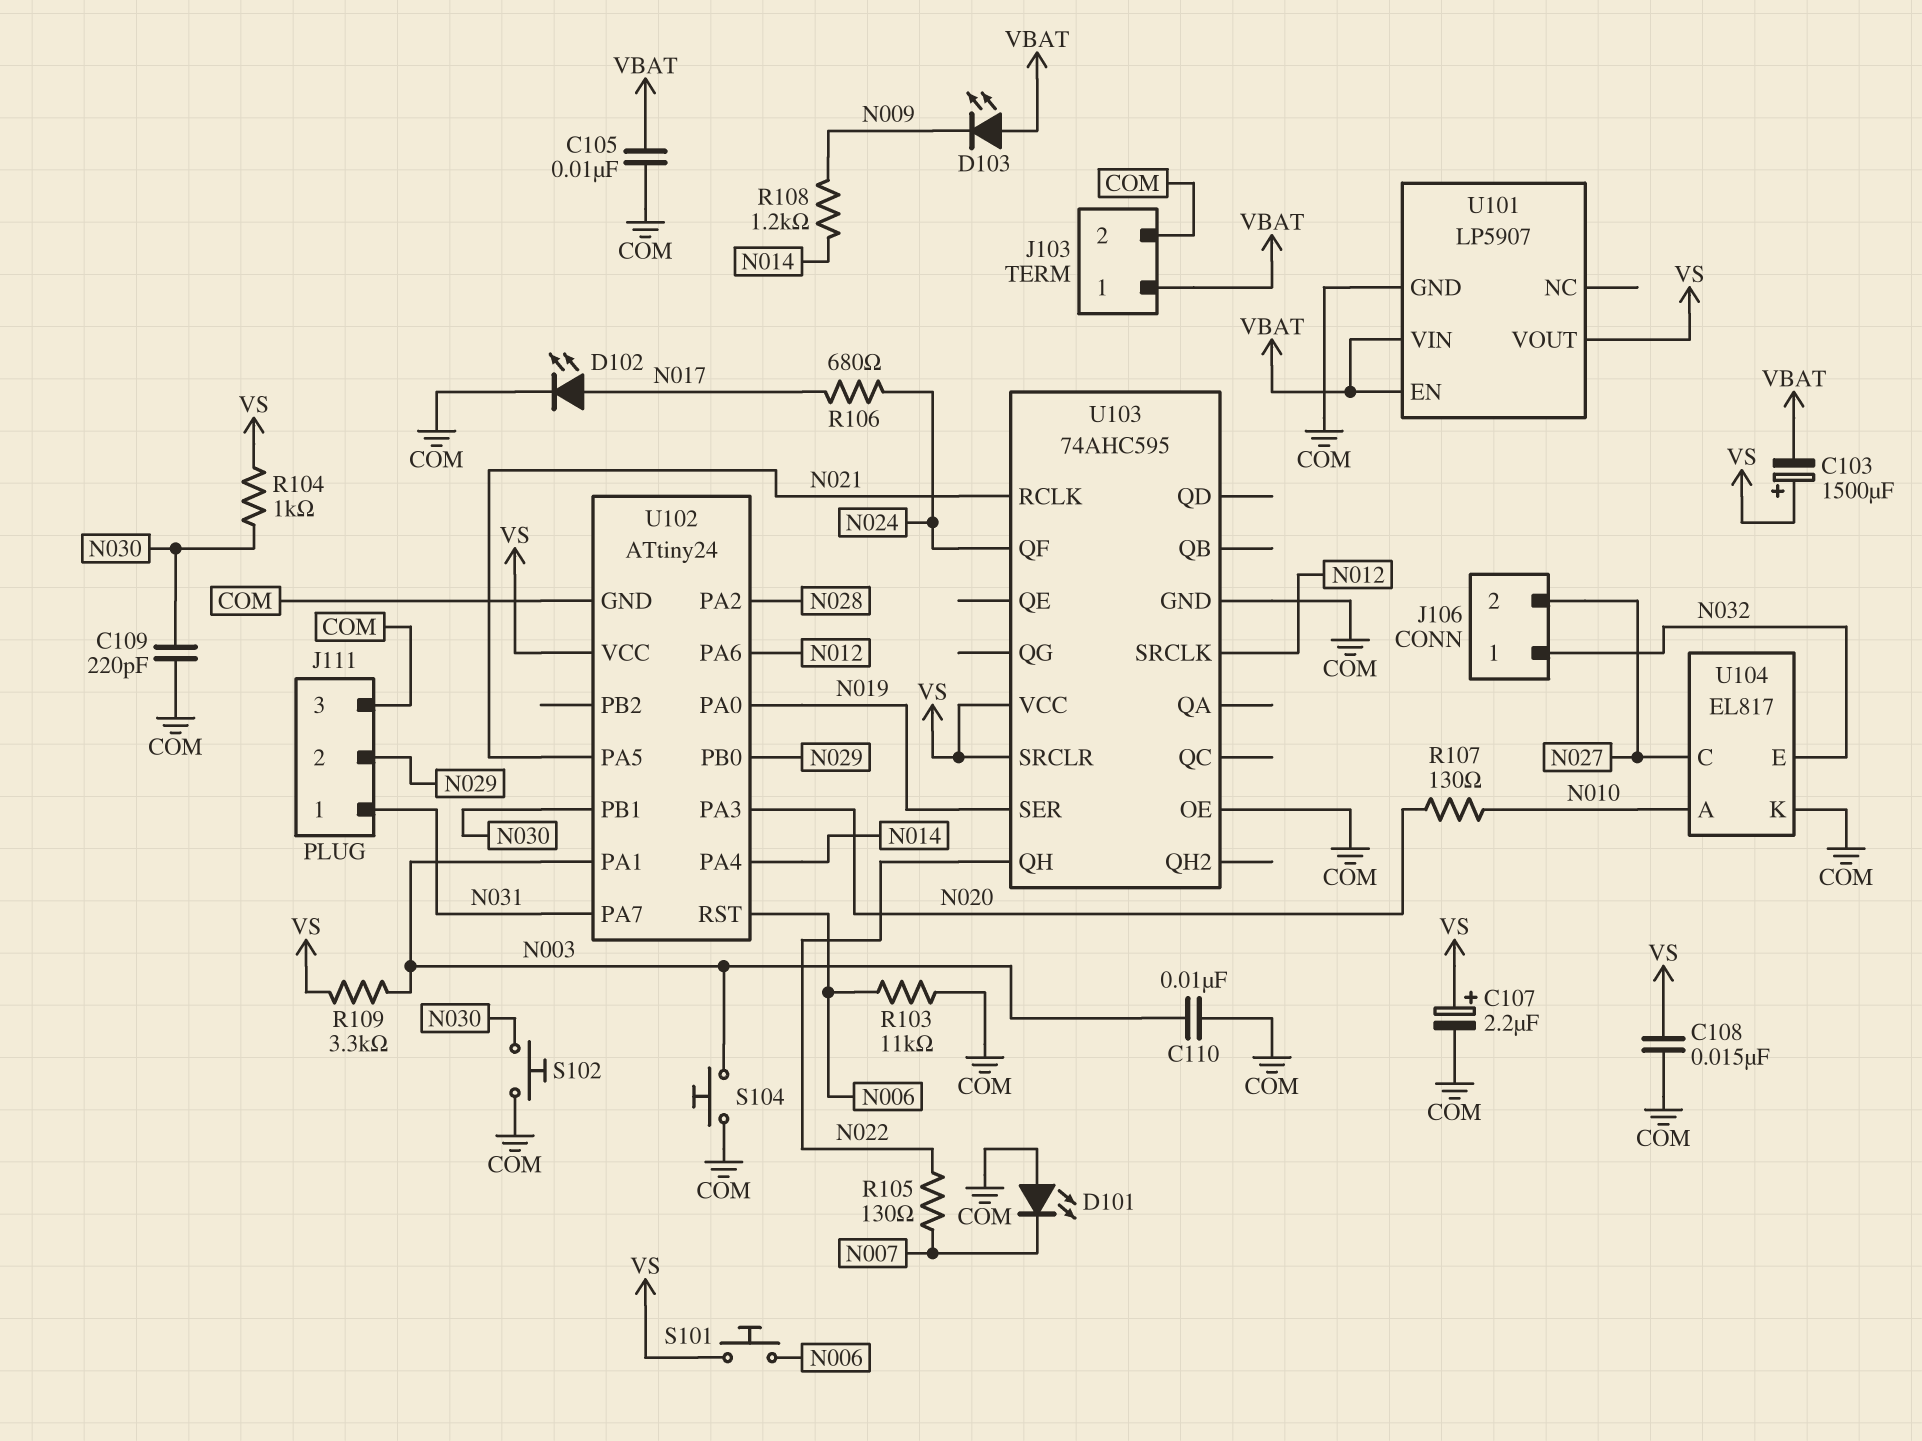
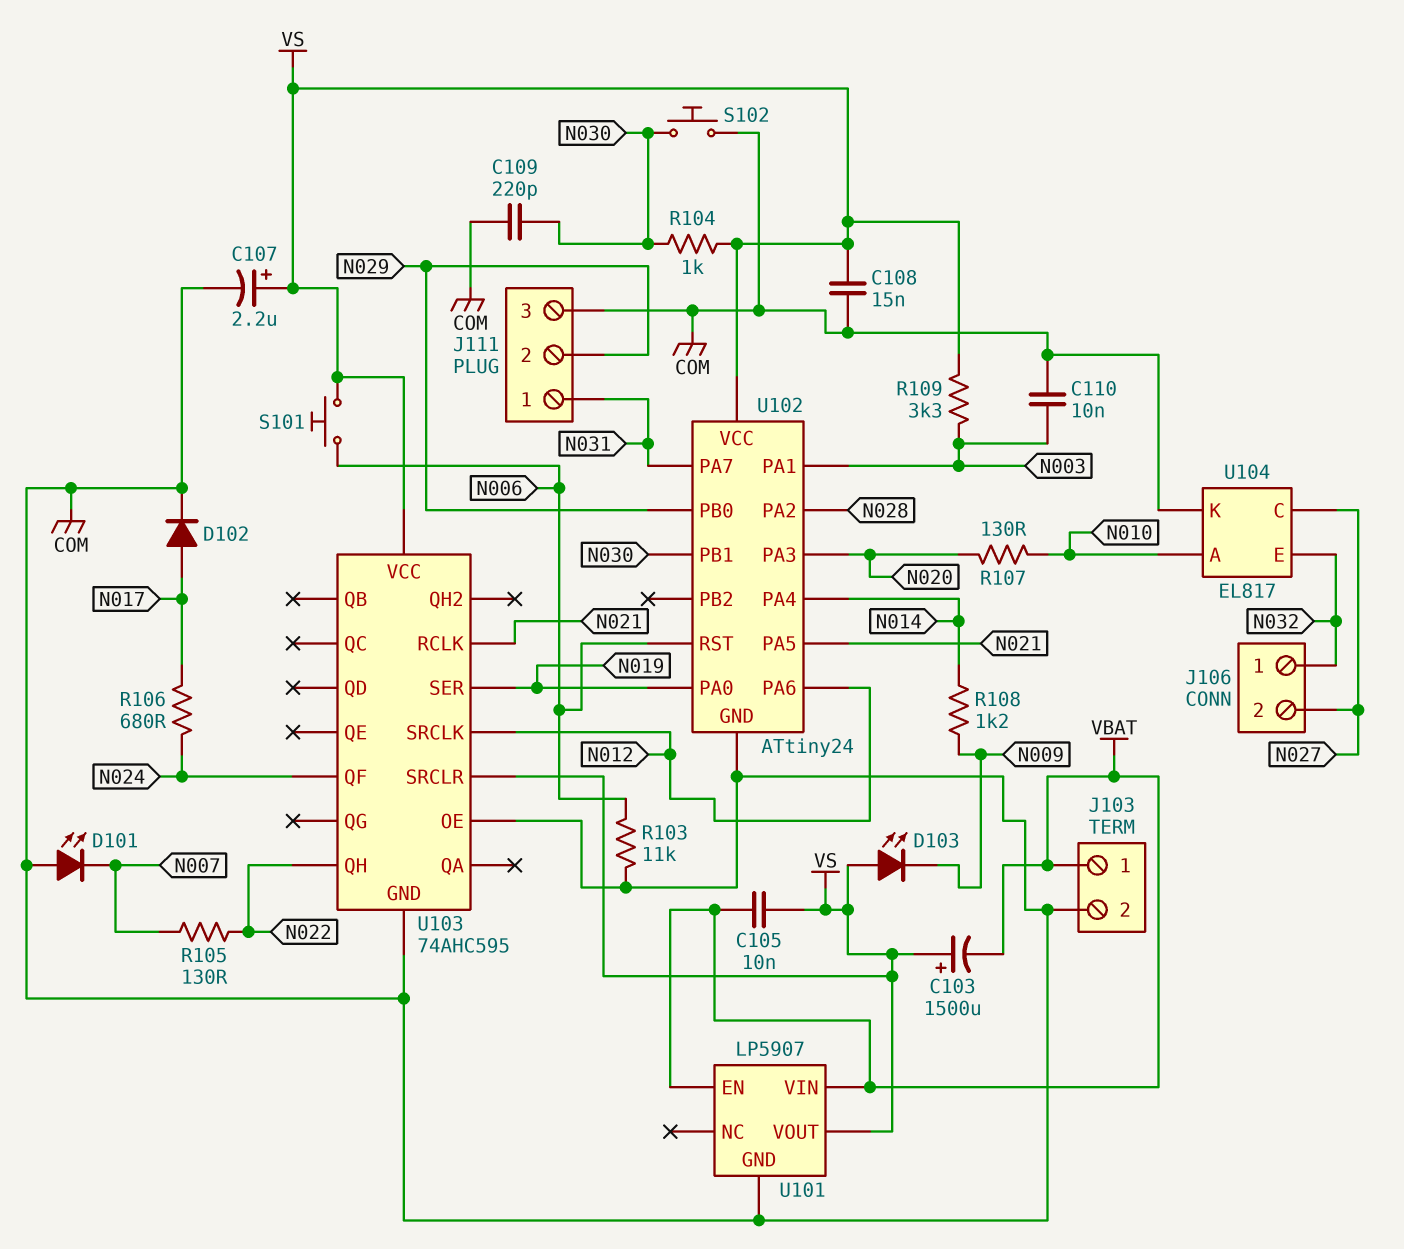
C105: 10nF (COM, VBAT) -> 10nF (VBAT, VS)
D102: LED (A N017, K COM) -> diode (A N017, K COM)
D103: LED (A VBAT, K N009) -> LED (A VS, K N009)
S104: button (COM, N003) -> none

